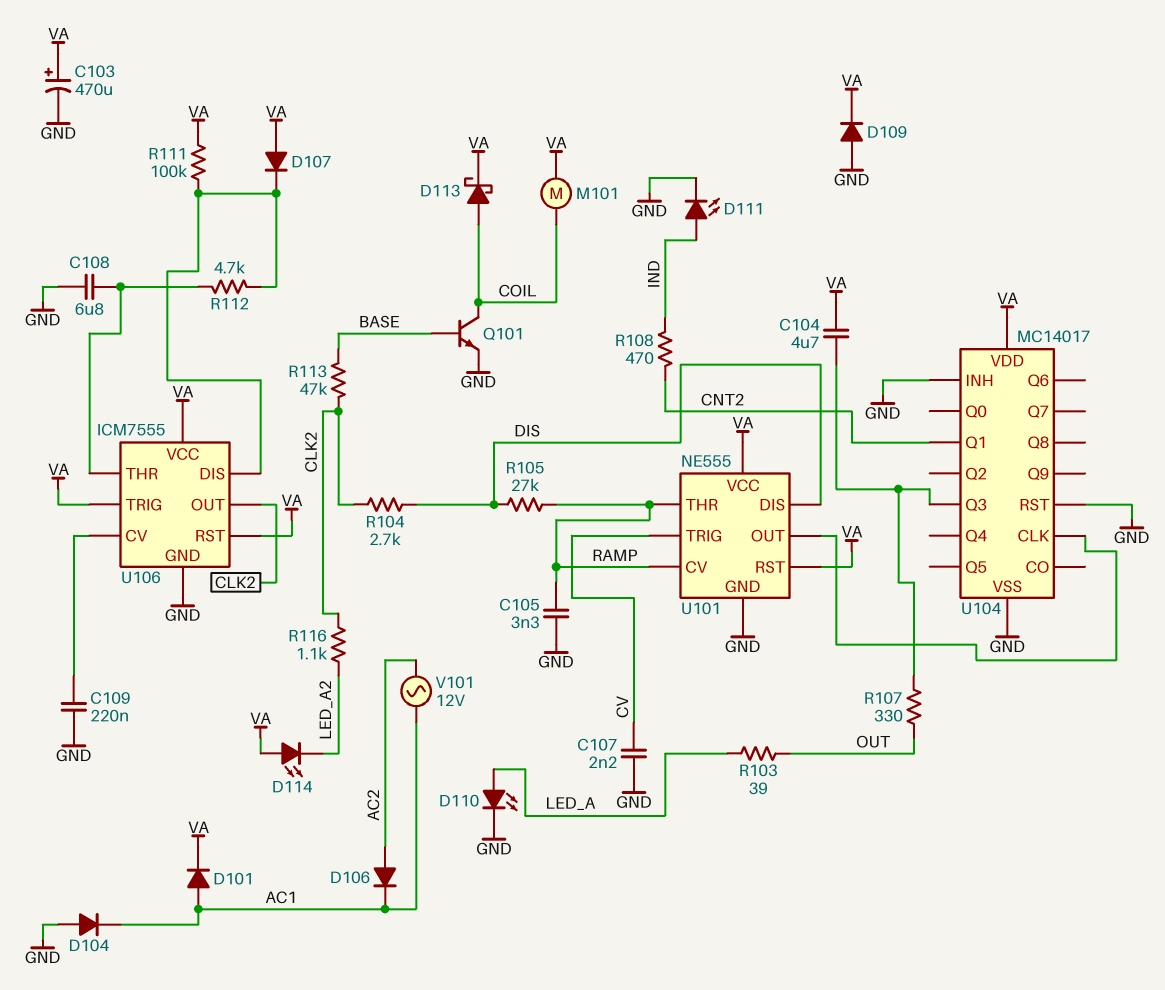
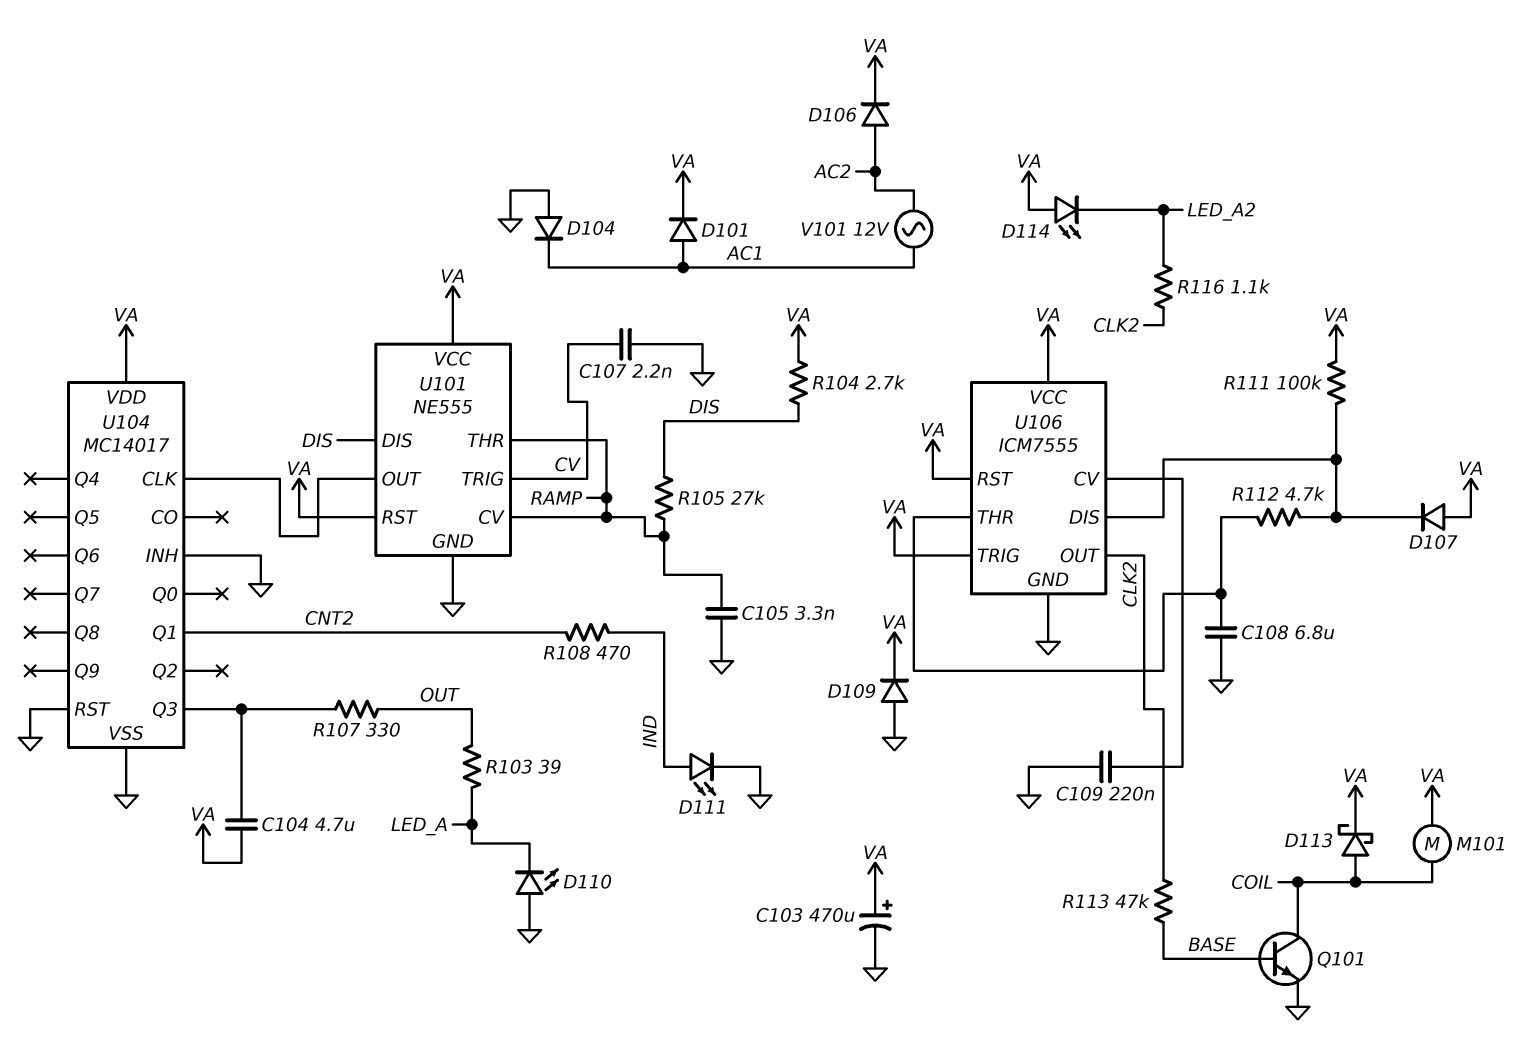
D106: diode (A AC2, K AC1) -> diode (A AC2, K VA)
D110: LED (A LED_A, K GND) -> LED (A GND, K LED_A)
R104: 2.7k (CLK2, DIS) -> 2.7k (DIS, VA)

